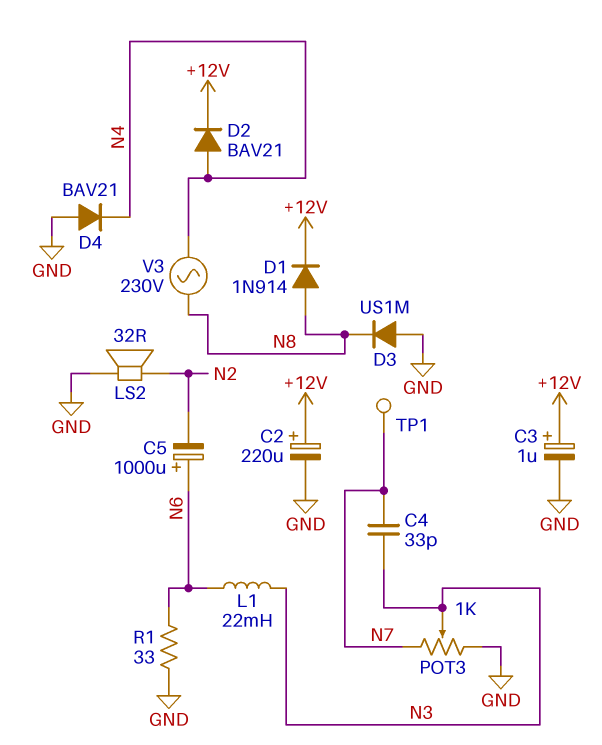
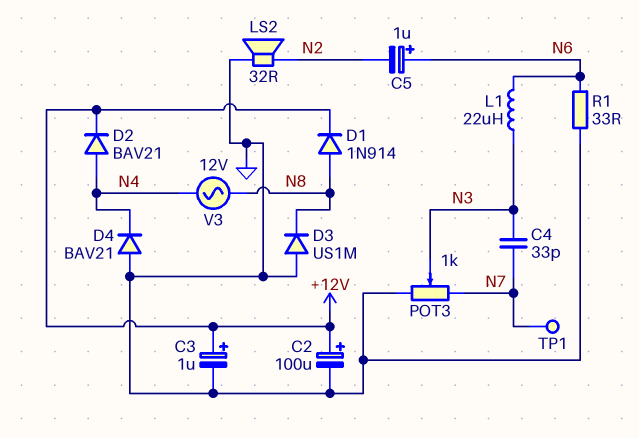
C2: 220uF (plus +12V, minus GND) -> 100uF (plus +12V, minus GND)
C5: 1000uF (plus N6, minus N2) -> 1uF (plus N6, minus N2)
L1: 22mH (N3, N6) -> 22uH (N3, N6)
V3: AC 230V (N4, N8) -> AC 12V (N4, N8)

